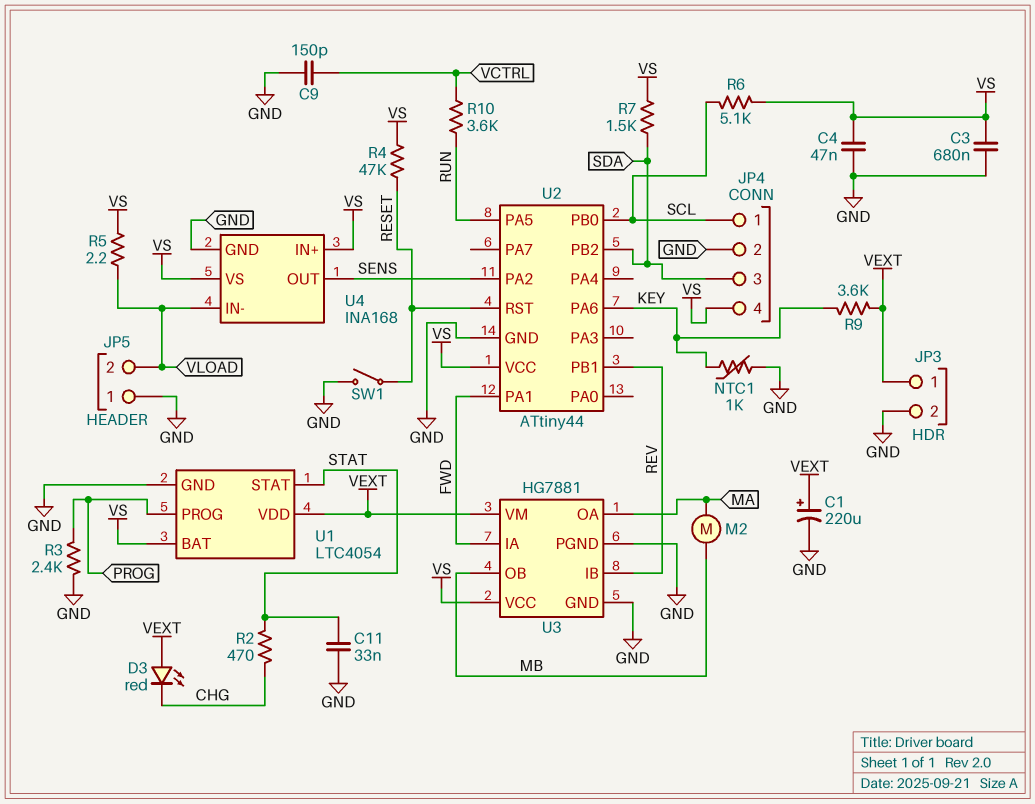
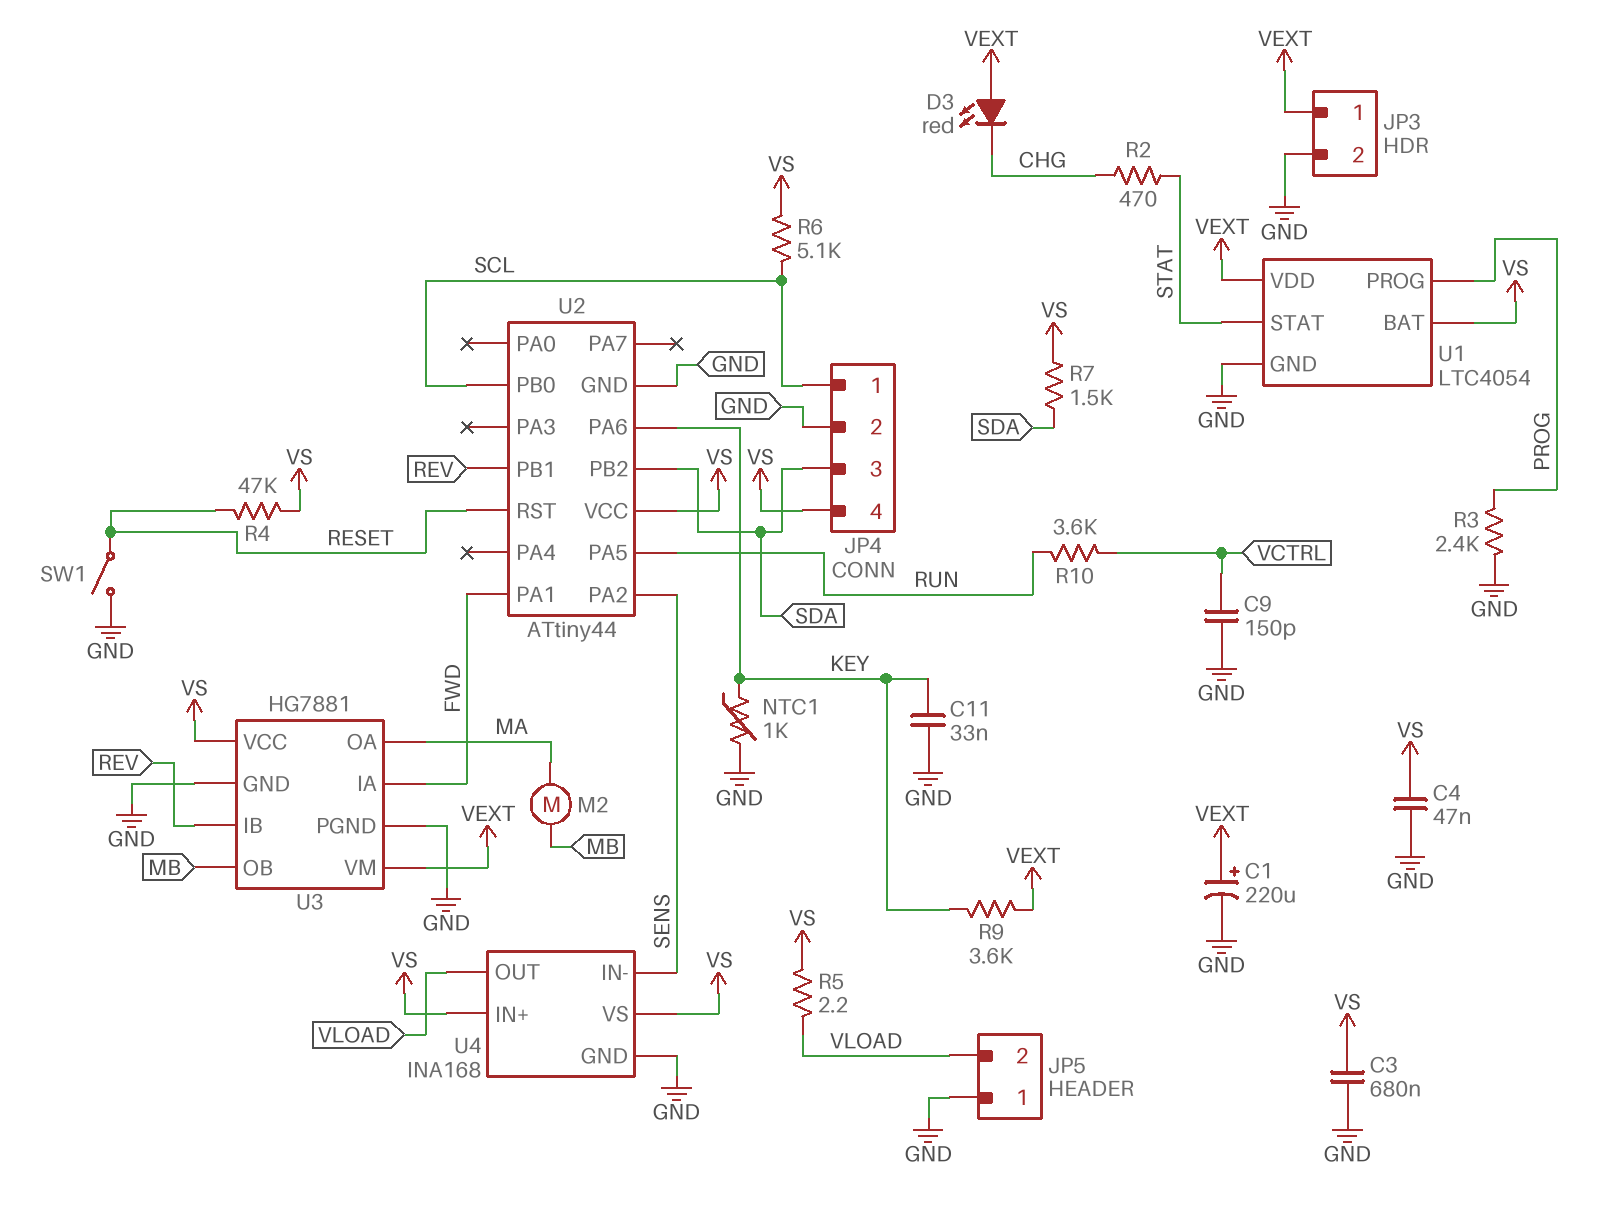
C11: 33nF (GND, STAT) -> 33nF (GND, KEY)
U4 pin IN-: VLOAD -> SENS
U4 pin OUT: SENS -> VLOAD

